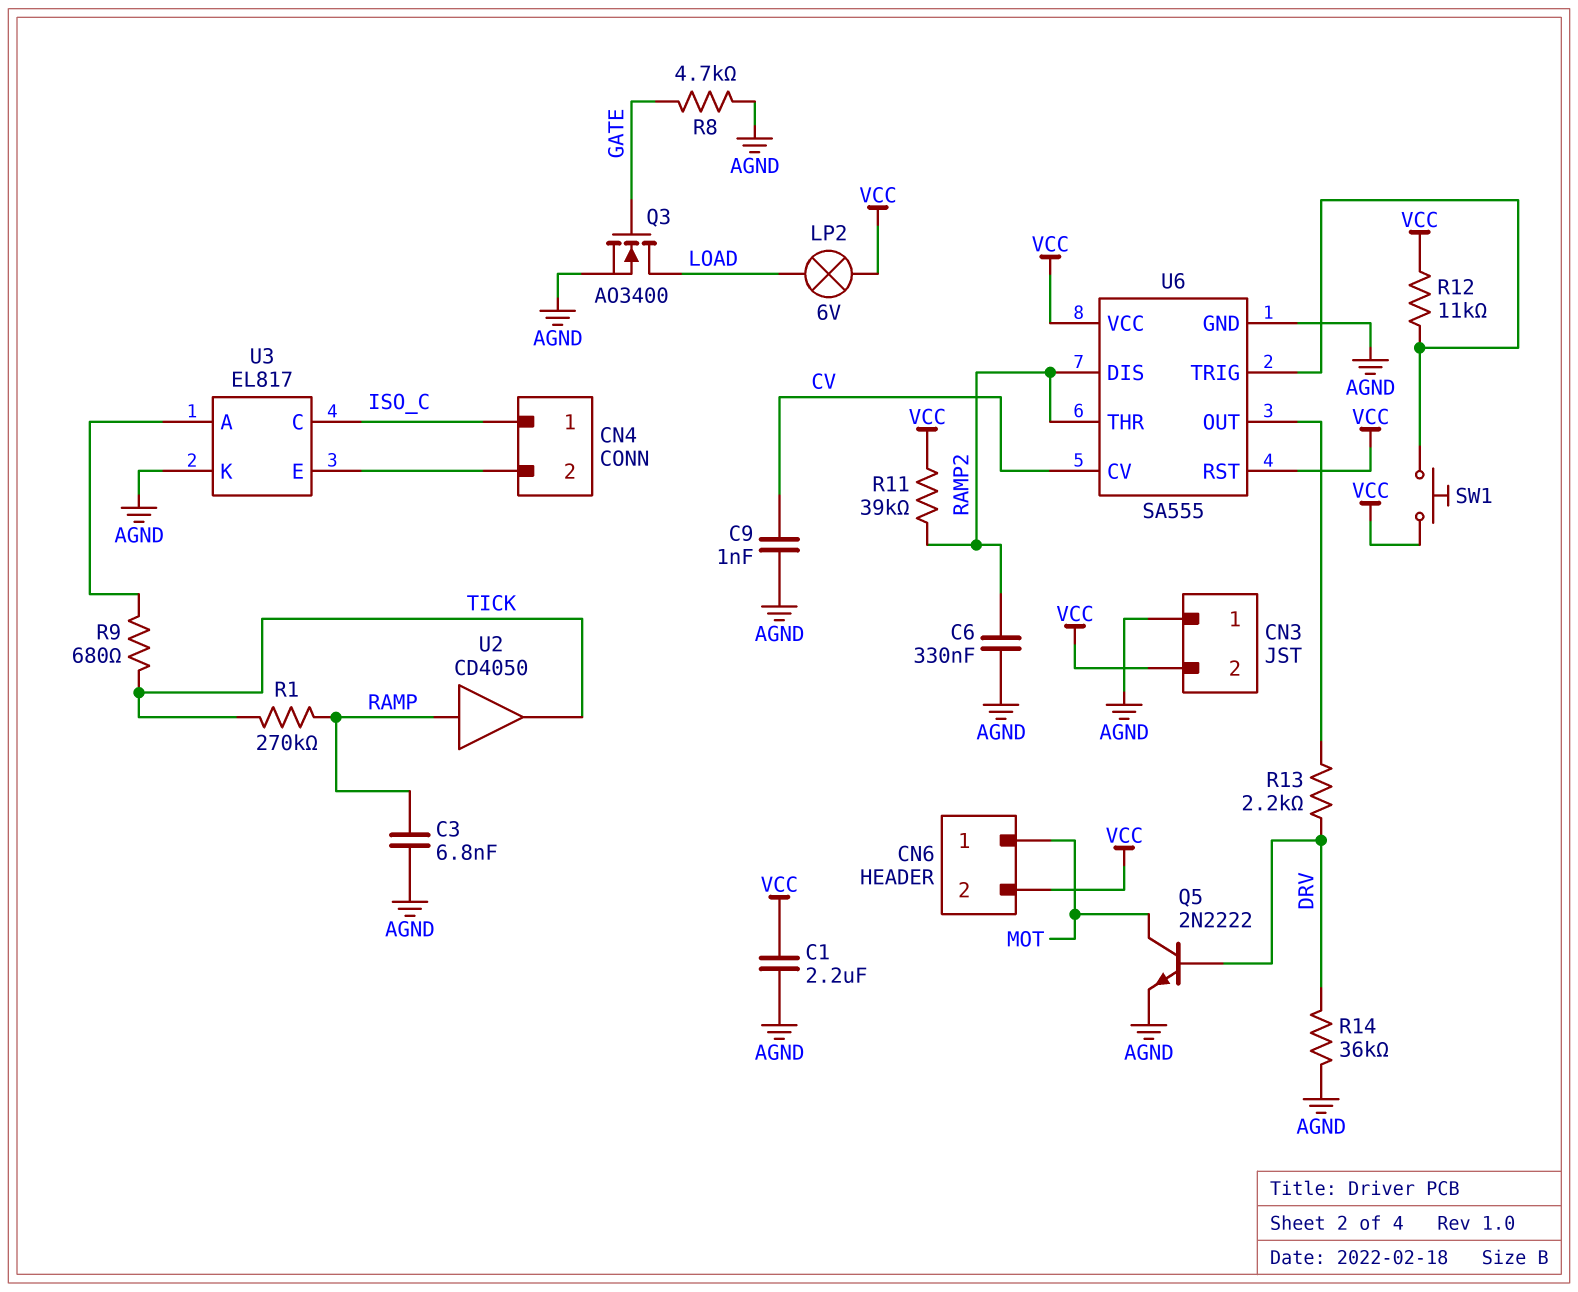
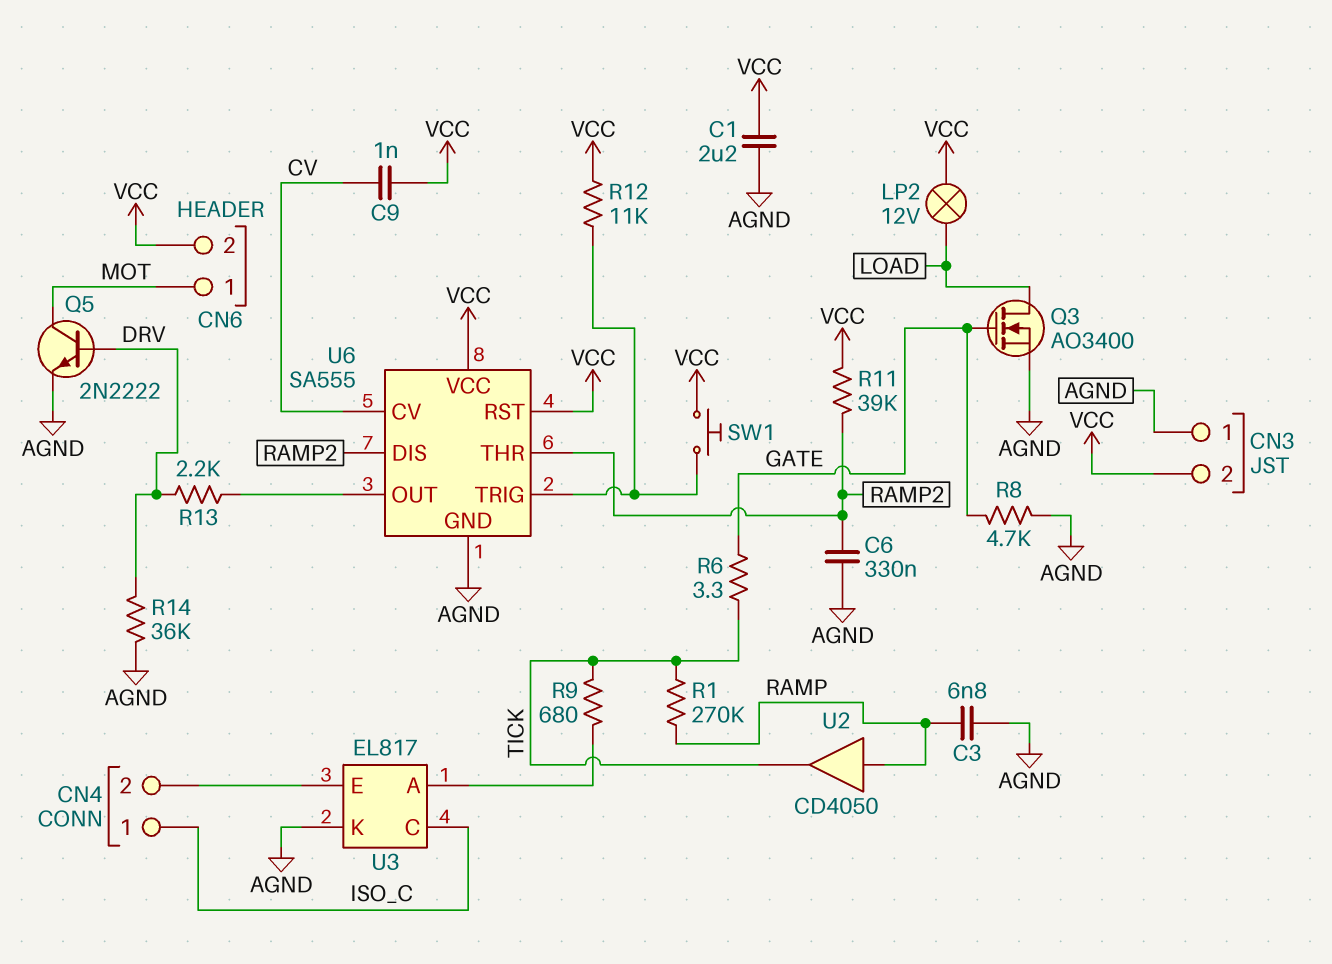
C9: 1nF (AGND, CV) -> 1nF (CV, VCC)
LP2: lamp 6V (LOAD, VCC) -> lamp 12V (LOAD, VCC)
R6: none -> 3.3 (GATE, TICK)

